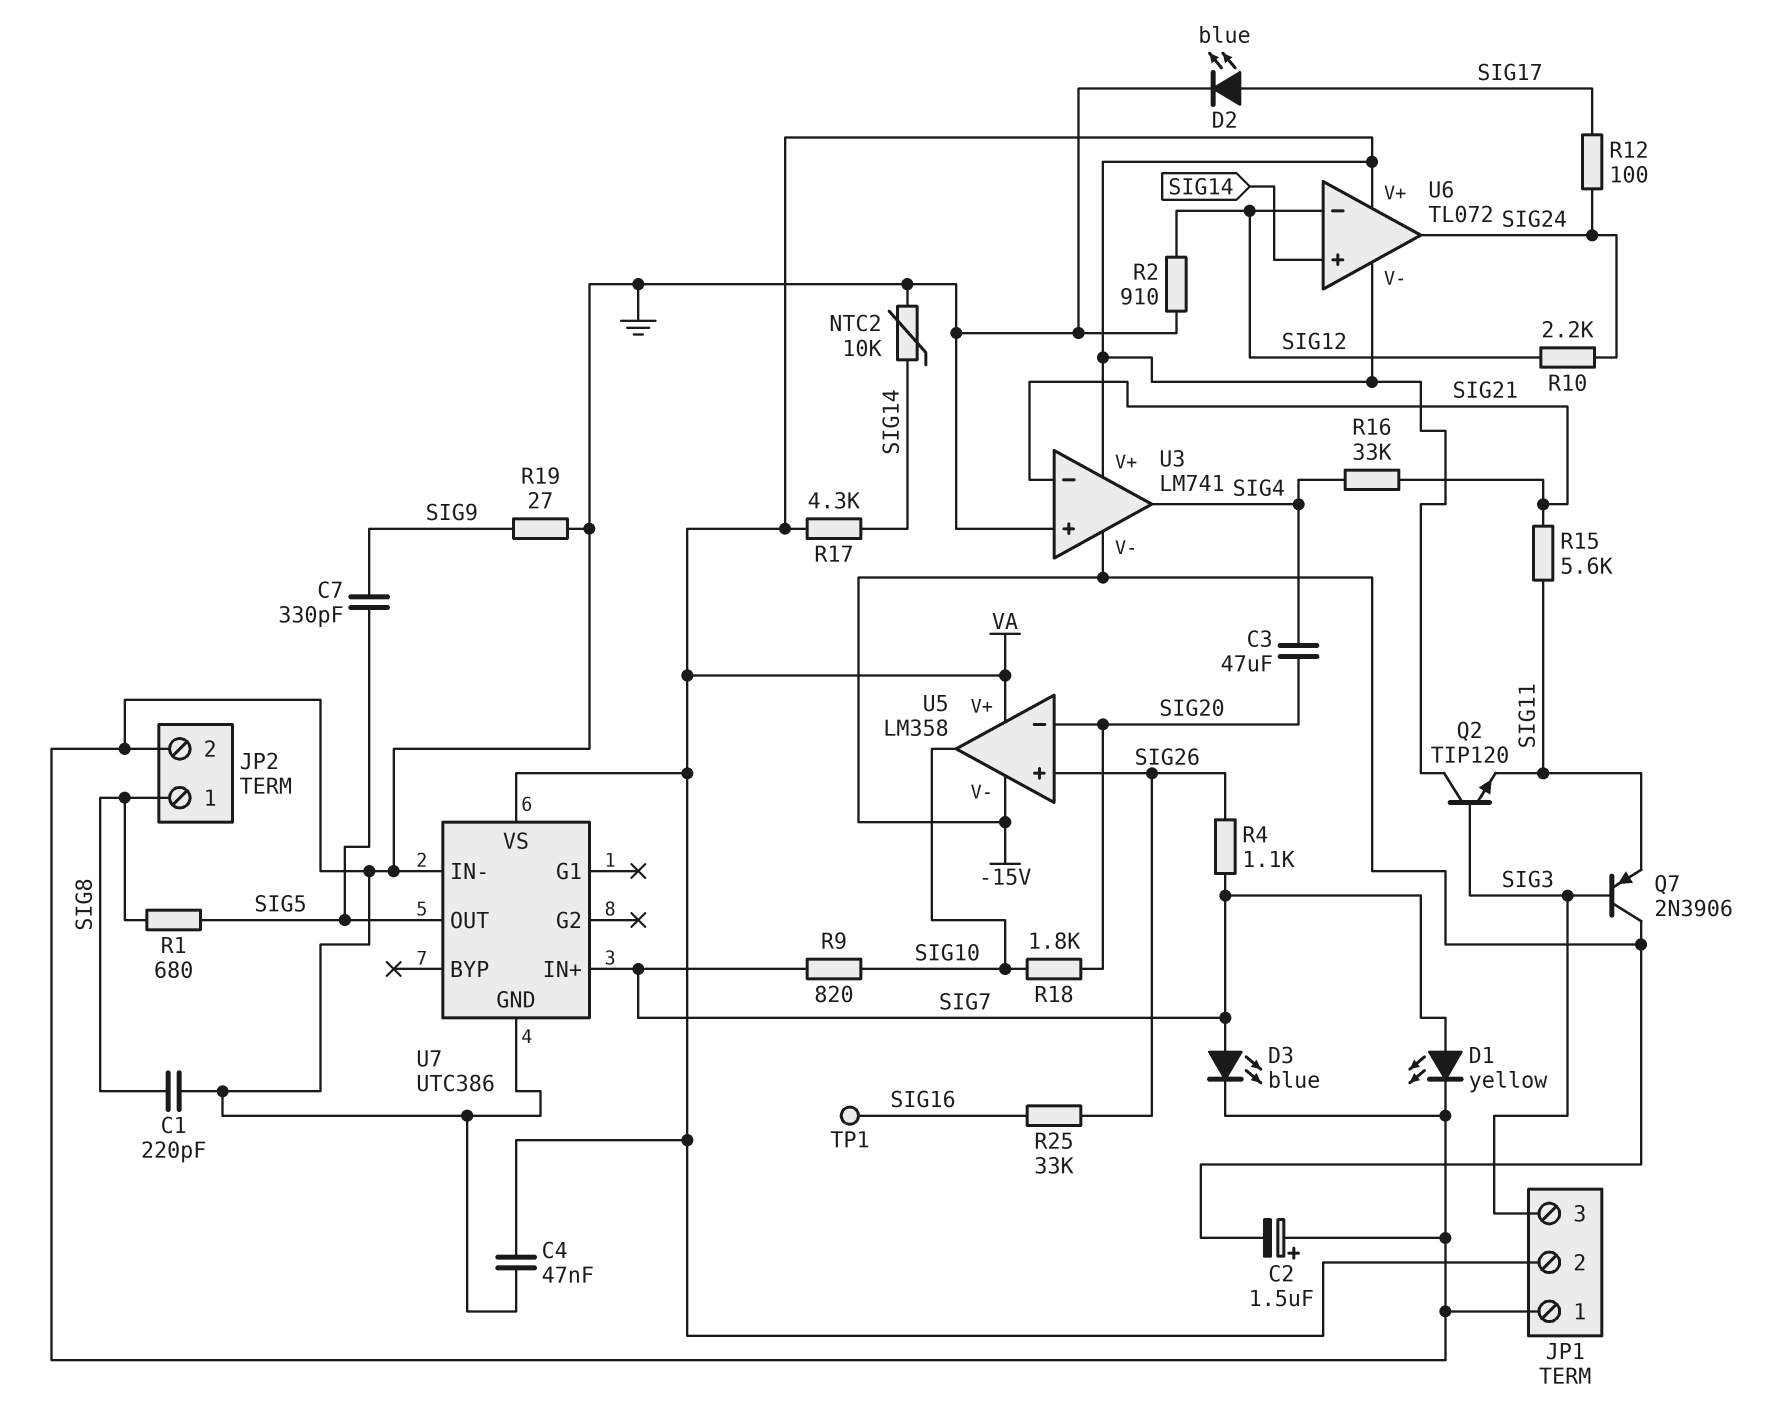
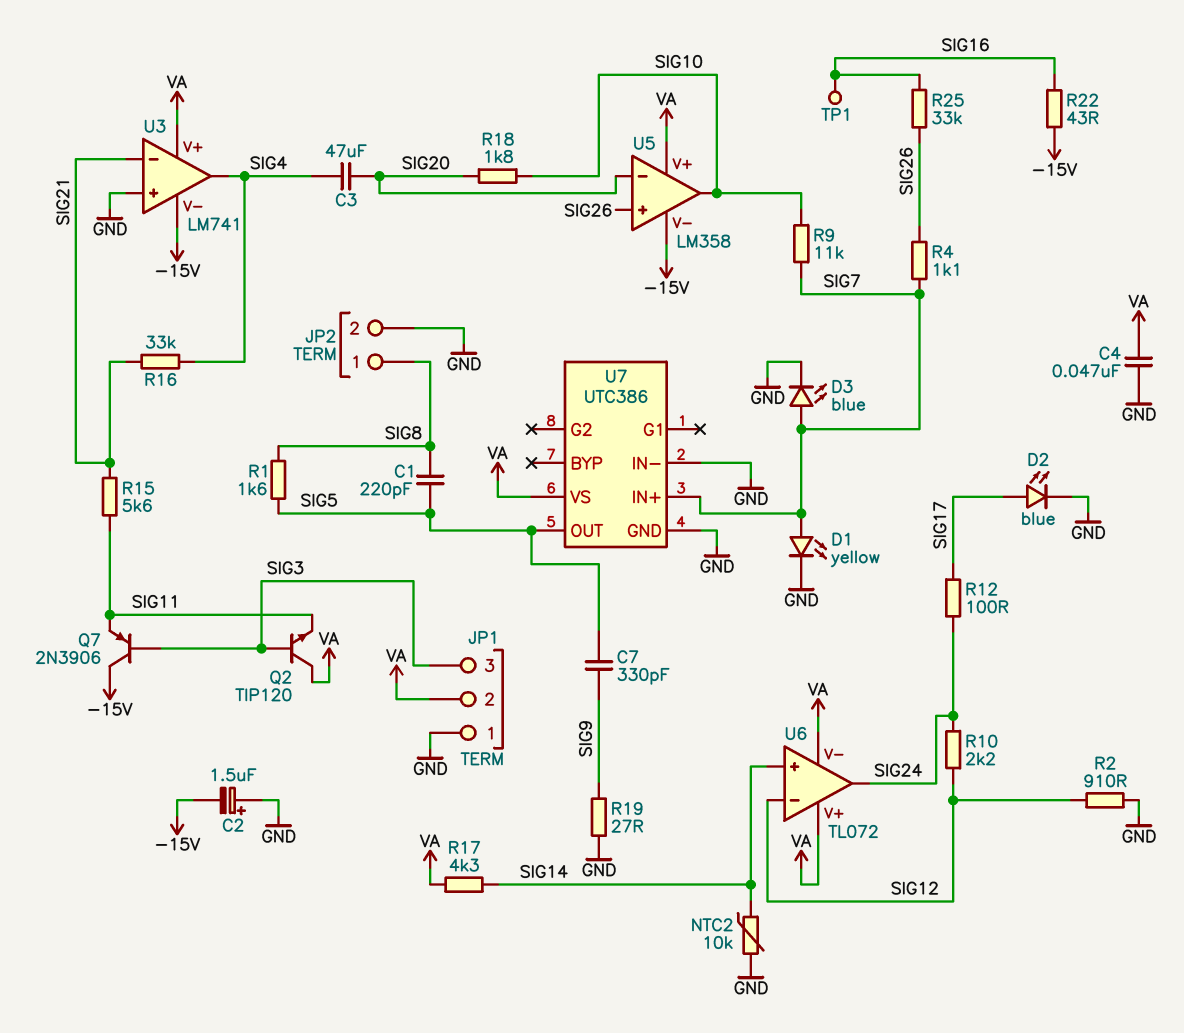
C1: 220pF (GND, SIG8) -> 220pF (SIG5, SIG8)
R1: 680 (SIG5, SIG8) -> 1.6k (SIG5, SIG8)
R9: 820 (SIG7, SIG10) -> 11k (SIG7, SIG10)
R22: none -> 43 (-15V, SIG16)

